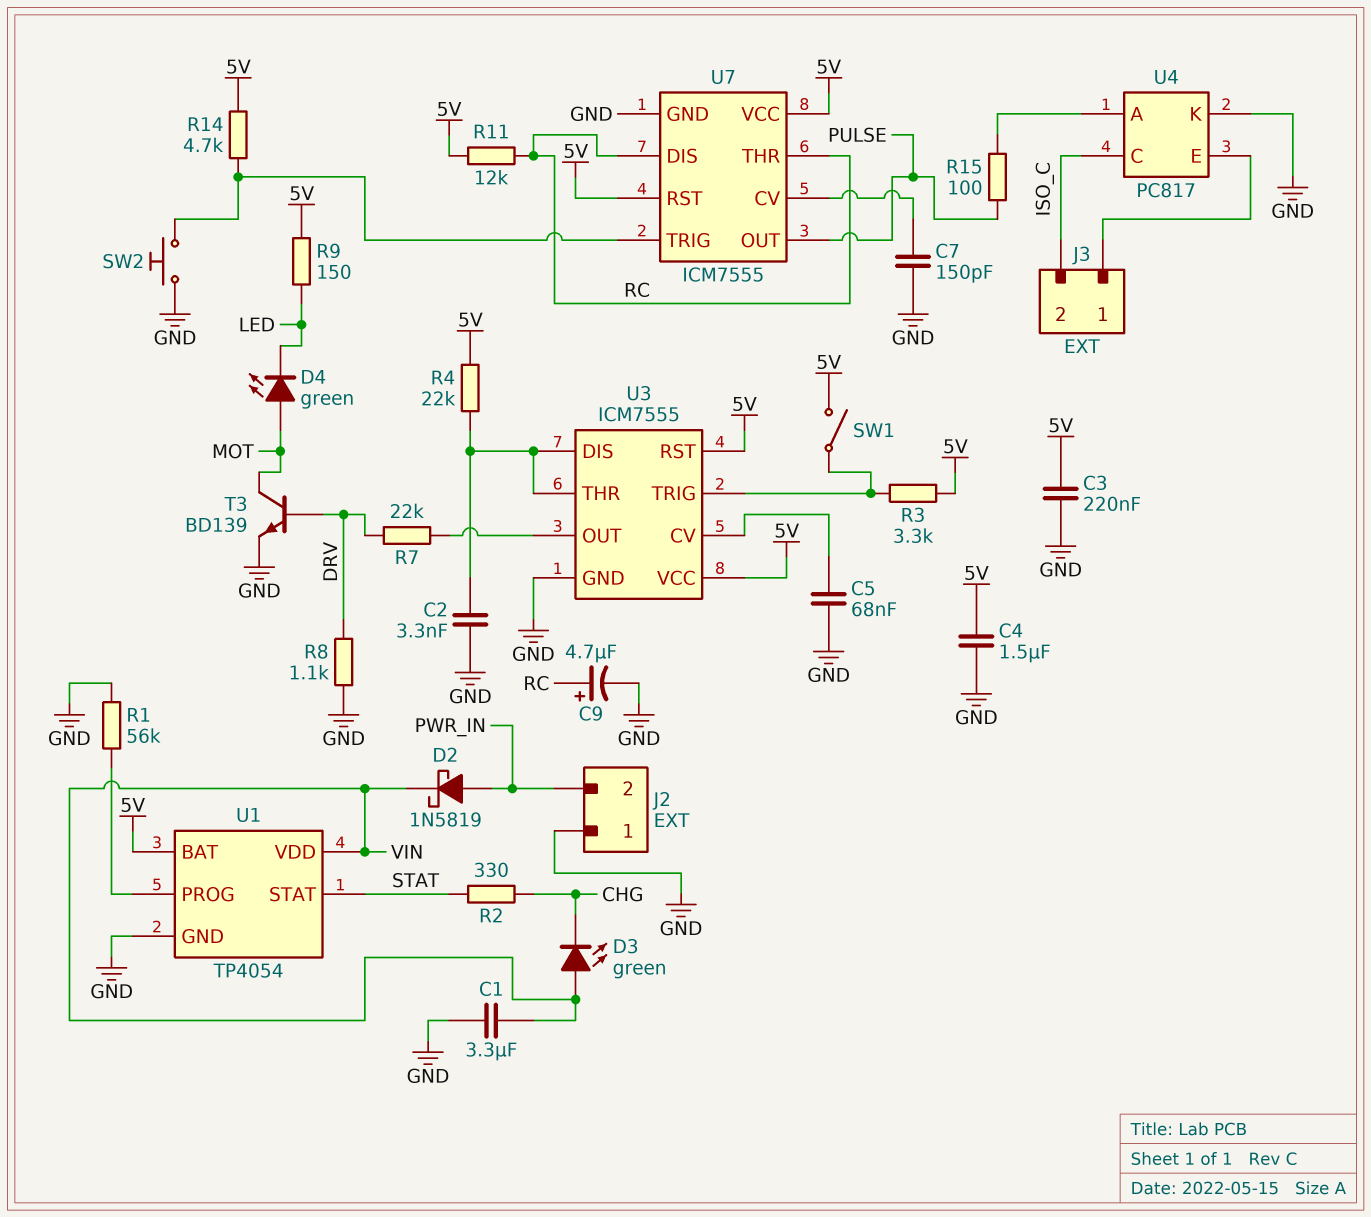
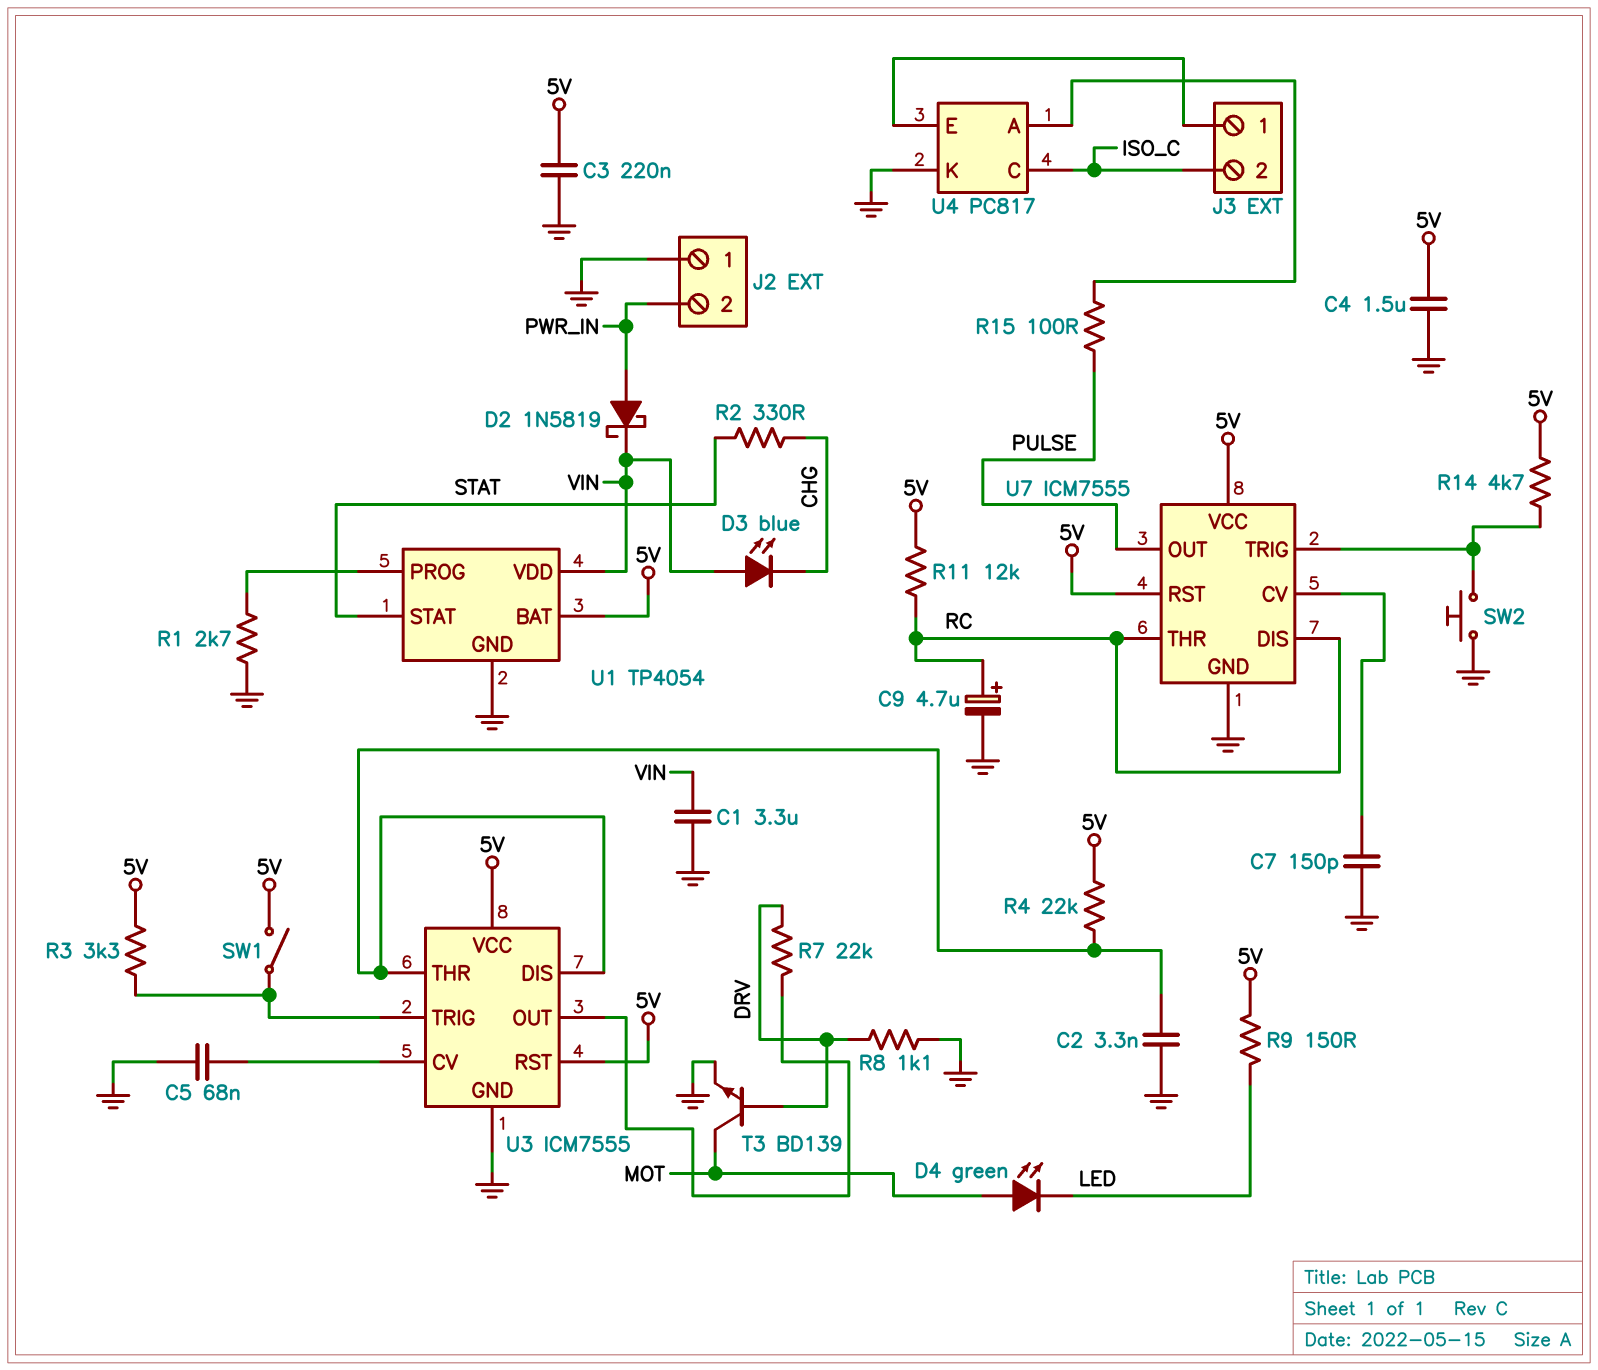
D3: LED green (A VIN, K CHG) -> LED blue (A VIN, K CHG)
R1: 56k (GND, U1/PROG) -> 2.7k (GND, U1/PROG)

